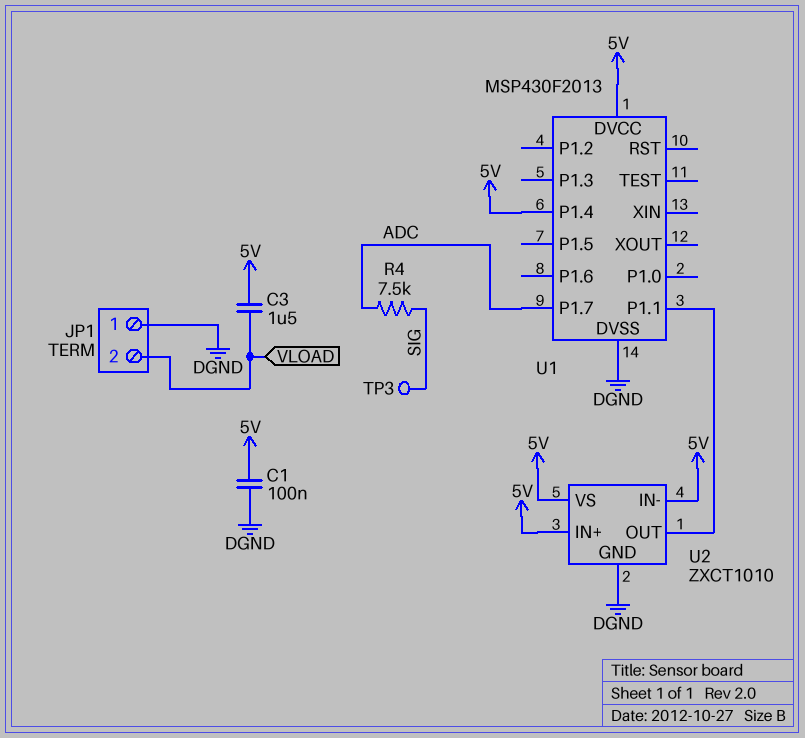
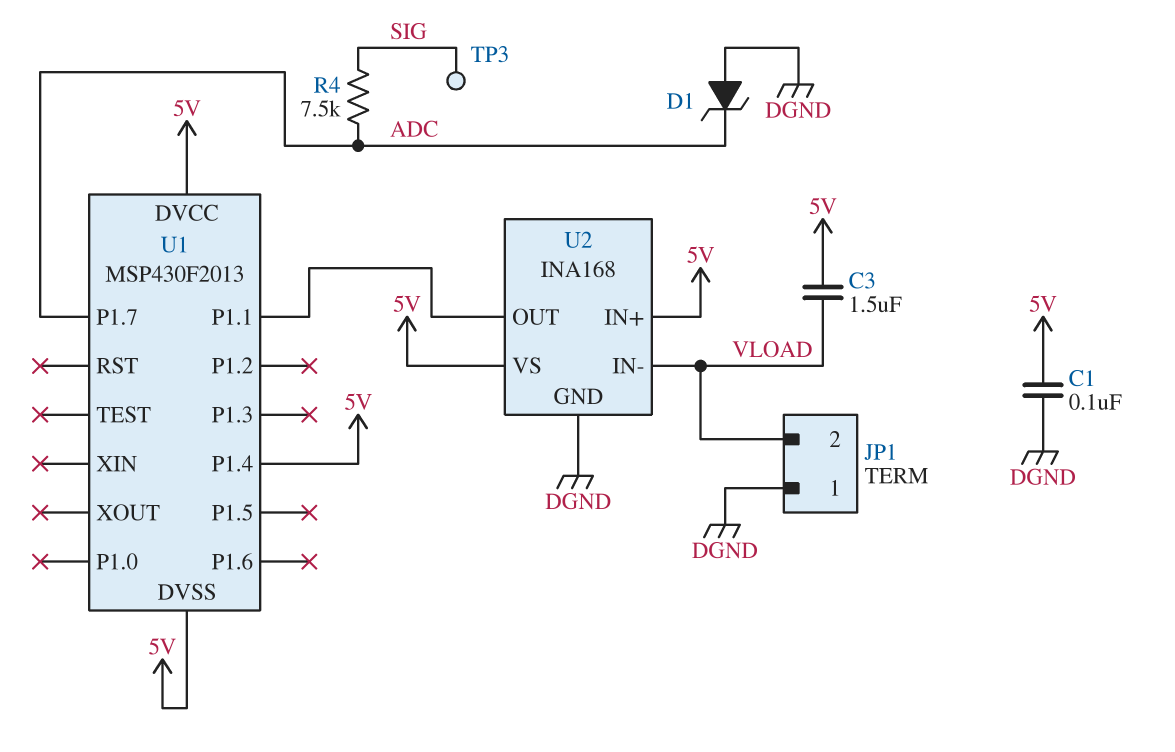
D1: none -> zener (A DGND, K ADC)
U1 pin DVSS: DGND -> 5V
U2: ZXCT1010 -> INA168
U2 pin IN-: 5V -> VLOAD

